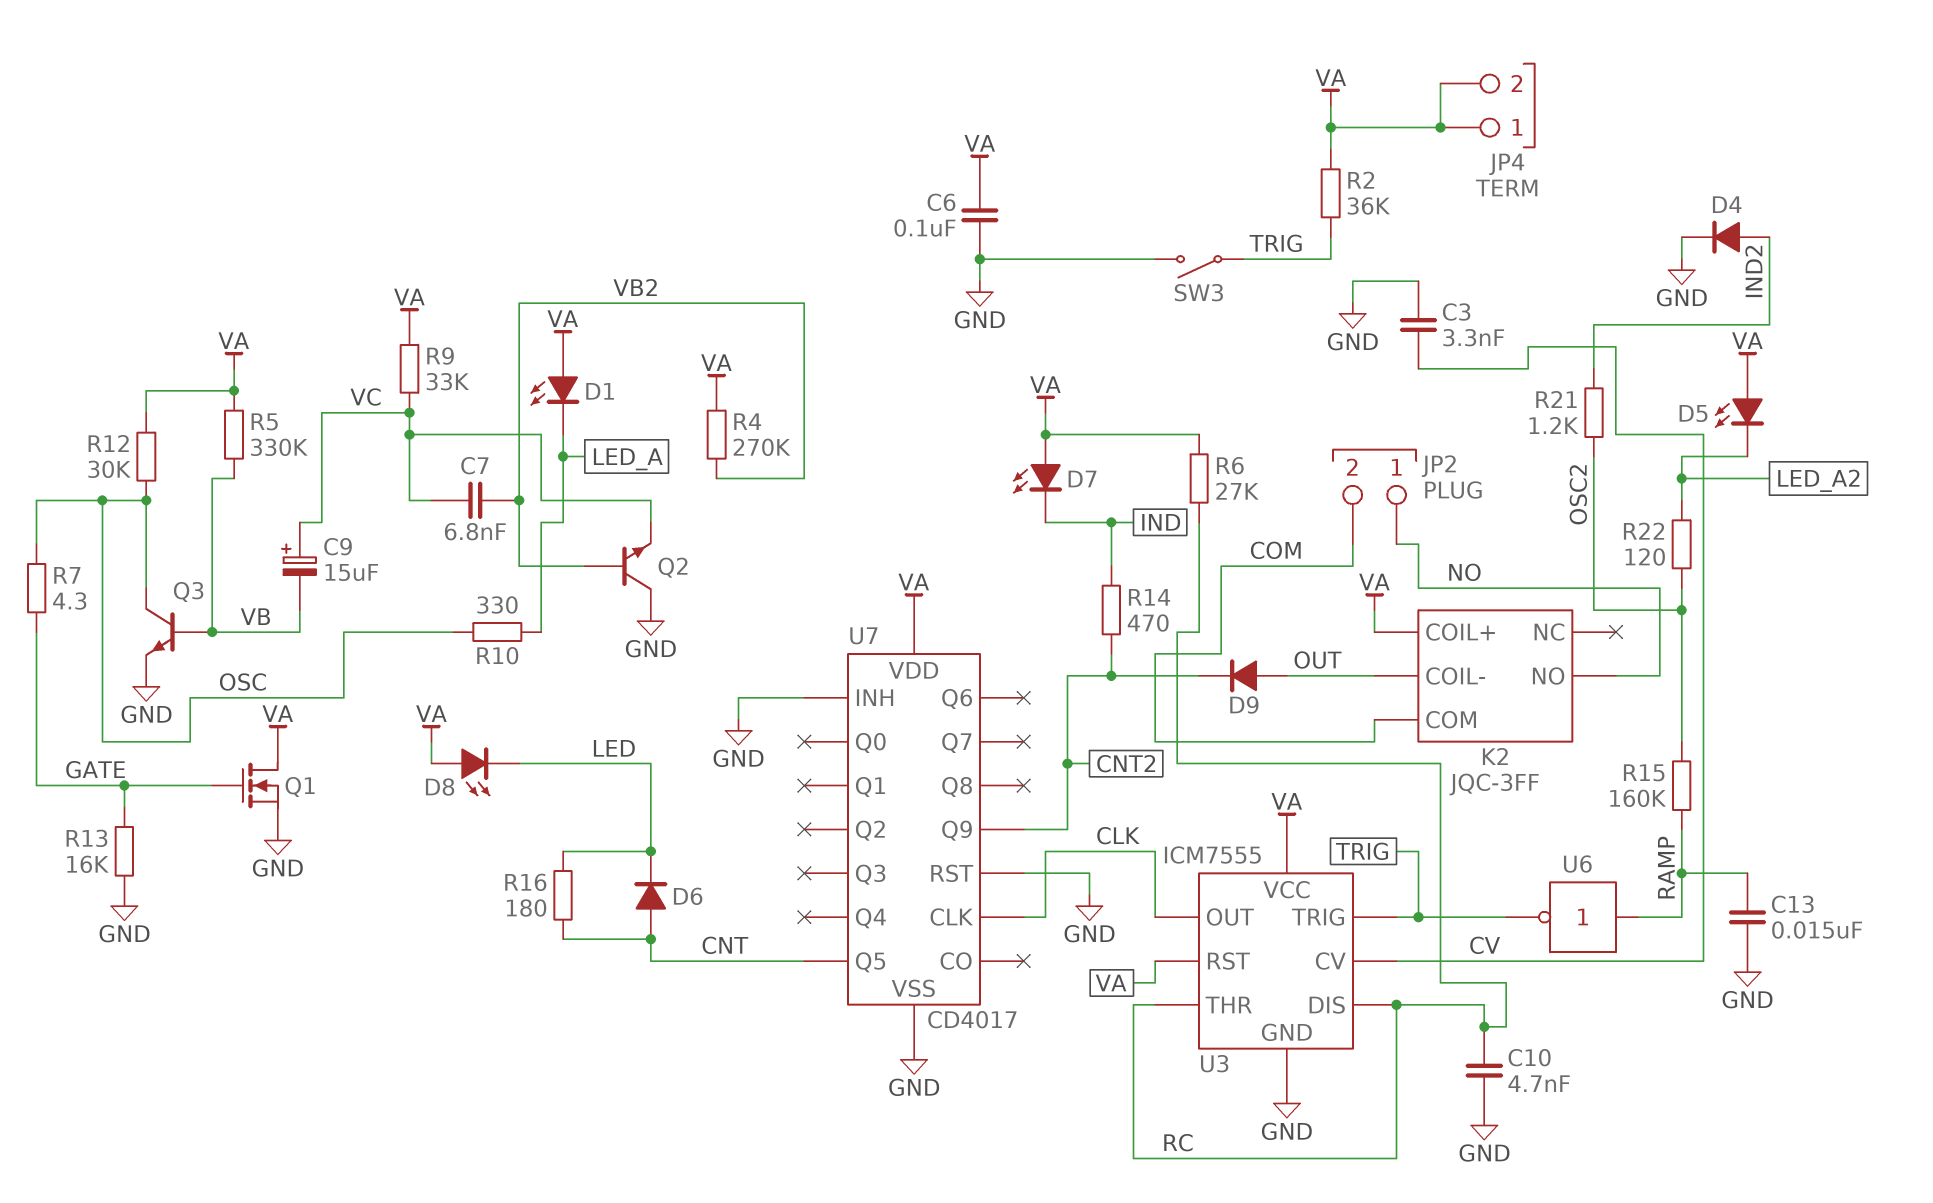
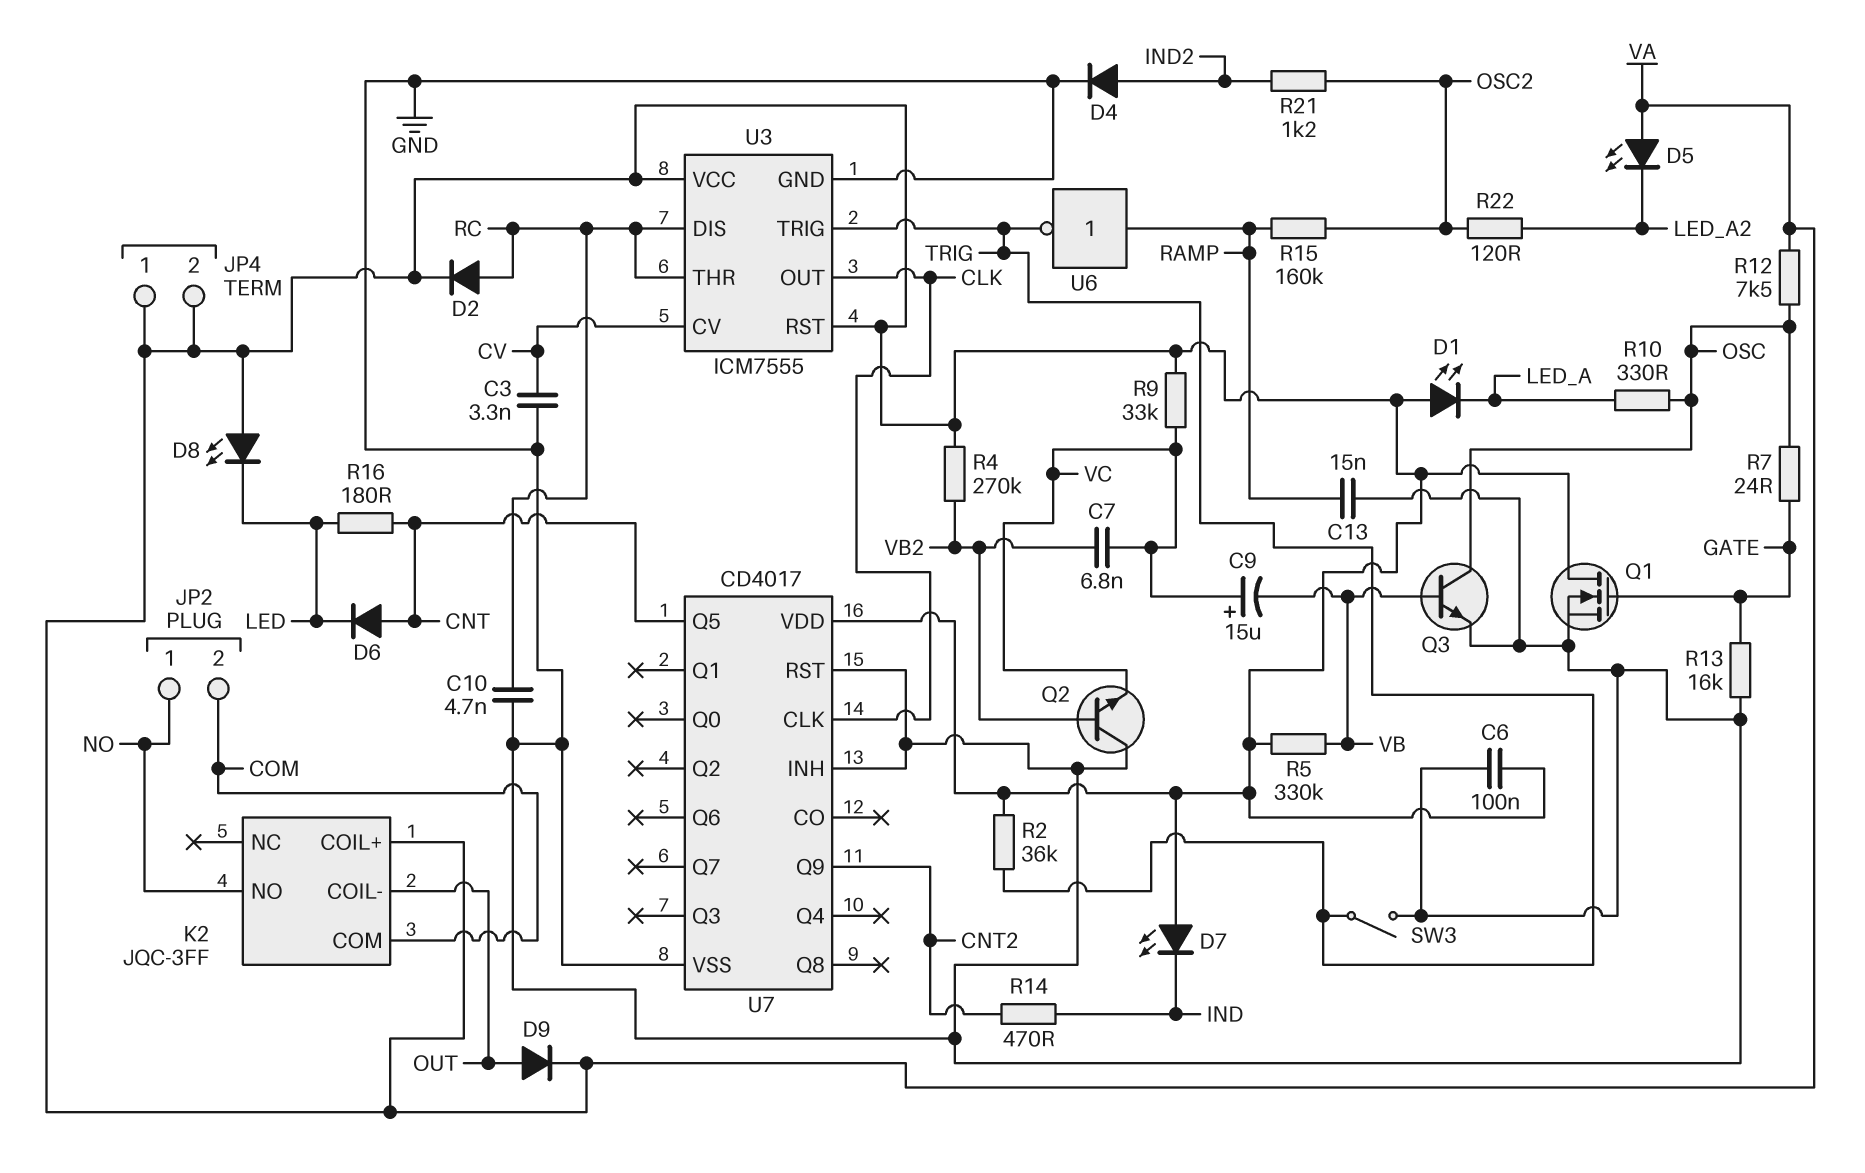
D2: none -> diode (A RC, K VA)
D9: diode (A OUT, K CNT2) -> diode (A OUT, K VA)
R6: 27k (RC, VA) -> none
R7: 4.3 (GATE, OSC) -> 24 (GATE, OSC)
R12: 30k (OSC, VA) -> 7.5k (OSC, VA)

